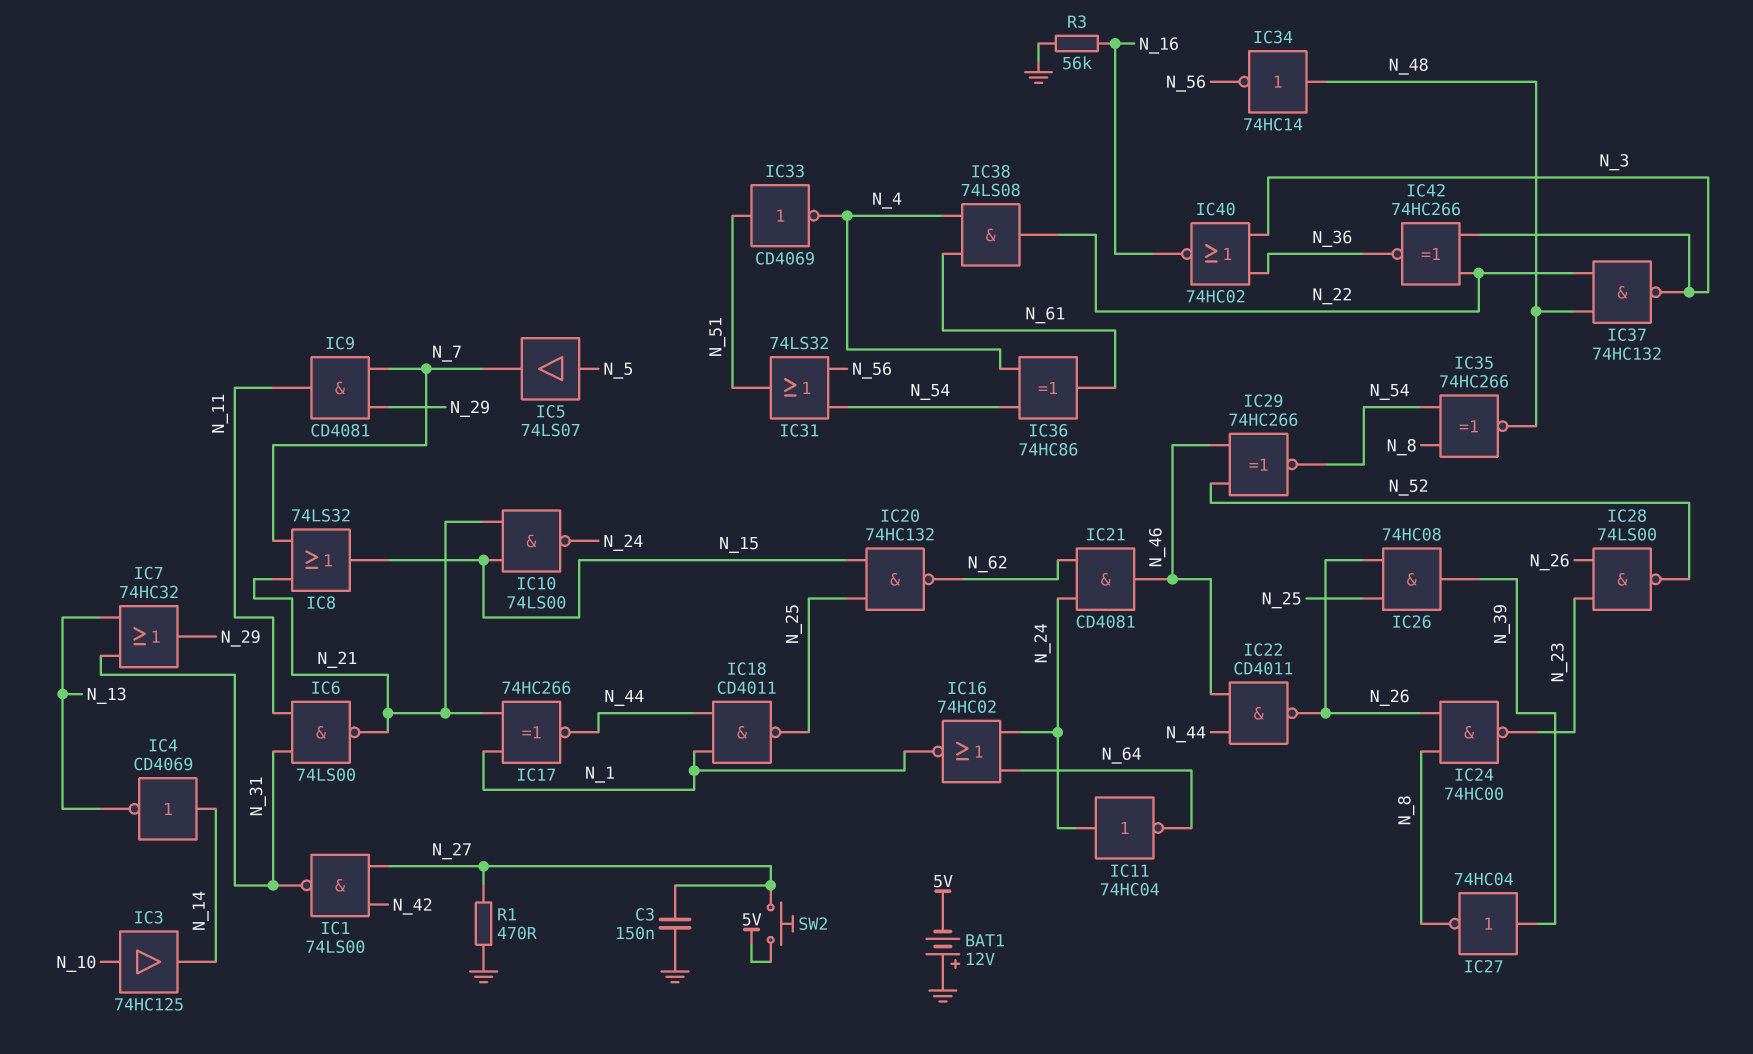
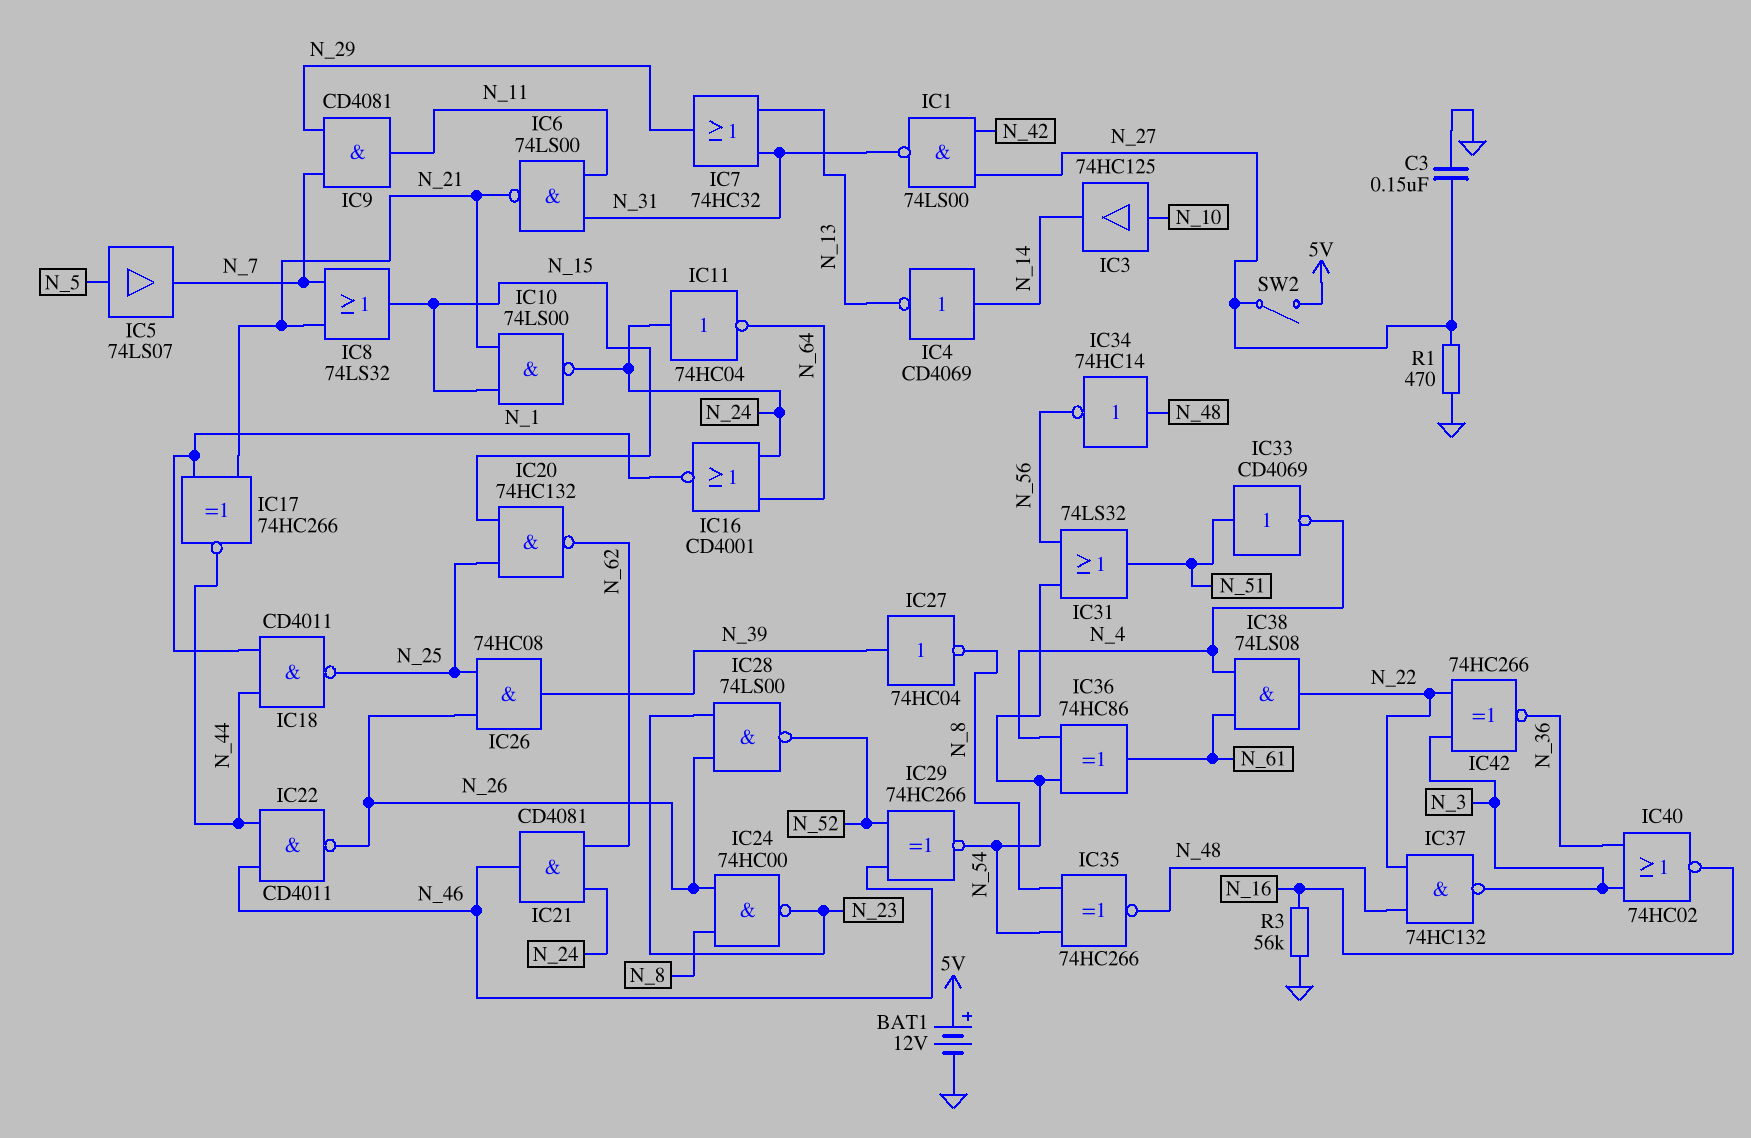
BAT1: 12V (plus GND, minus 5V) -> 12V (plus 5V, minus GND)
IC16: NOR 74HC02 (in N_24, in N_64, out N_1) -> NOR CD4001 (in N_24, in N_64, out N_1)
SW2: button (5V, N_27) -> switch (5V, N_27)

